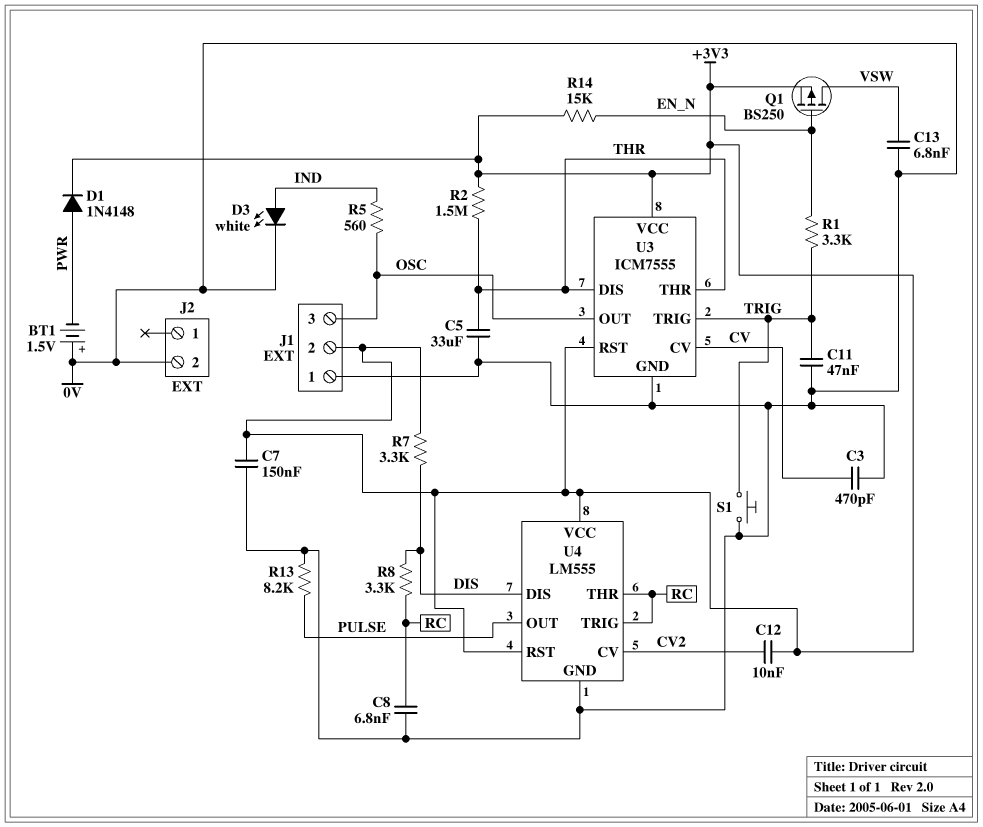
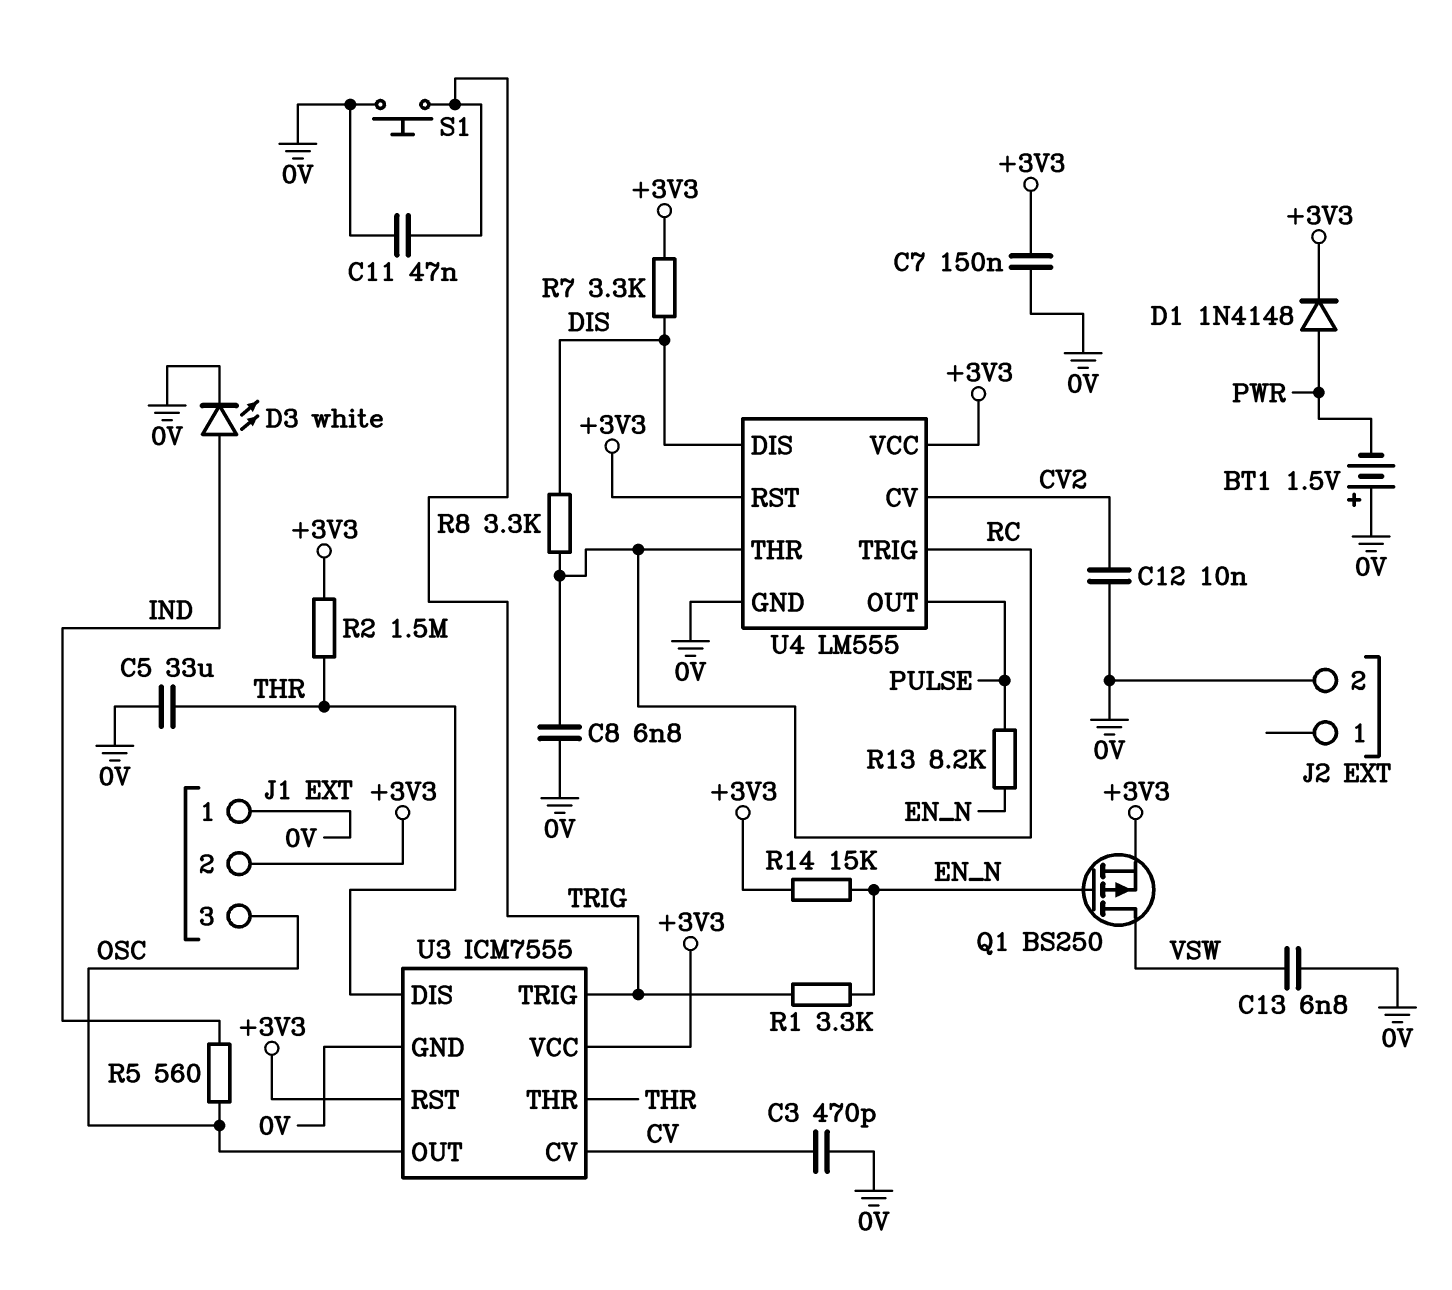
C12: 10nF (+3V3, CV2) -> 10nF (0V, CV2)
R13: 8.2k (0V, PULSE) -> 8.2k (EN_N, PULSE)

